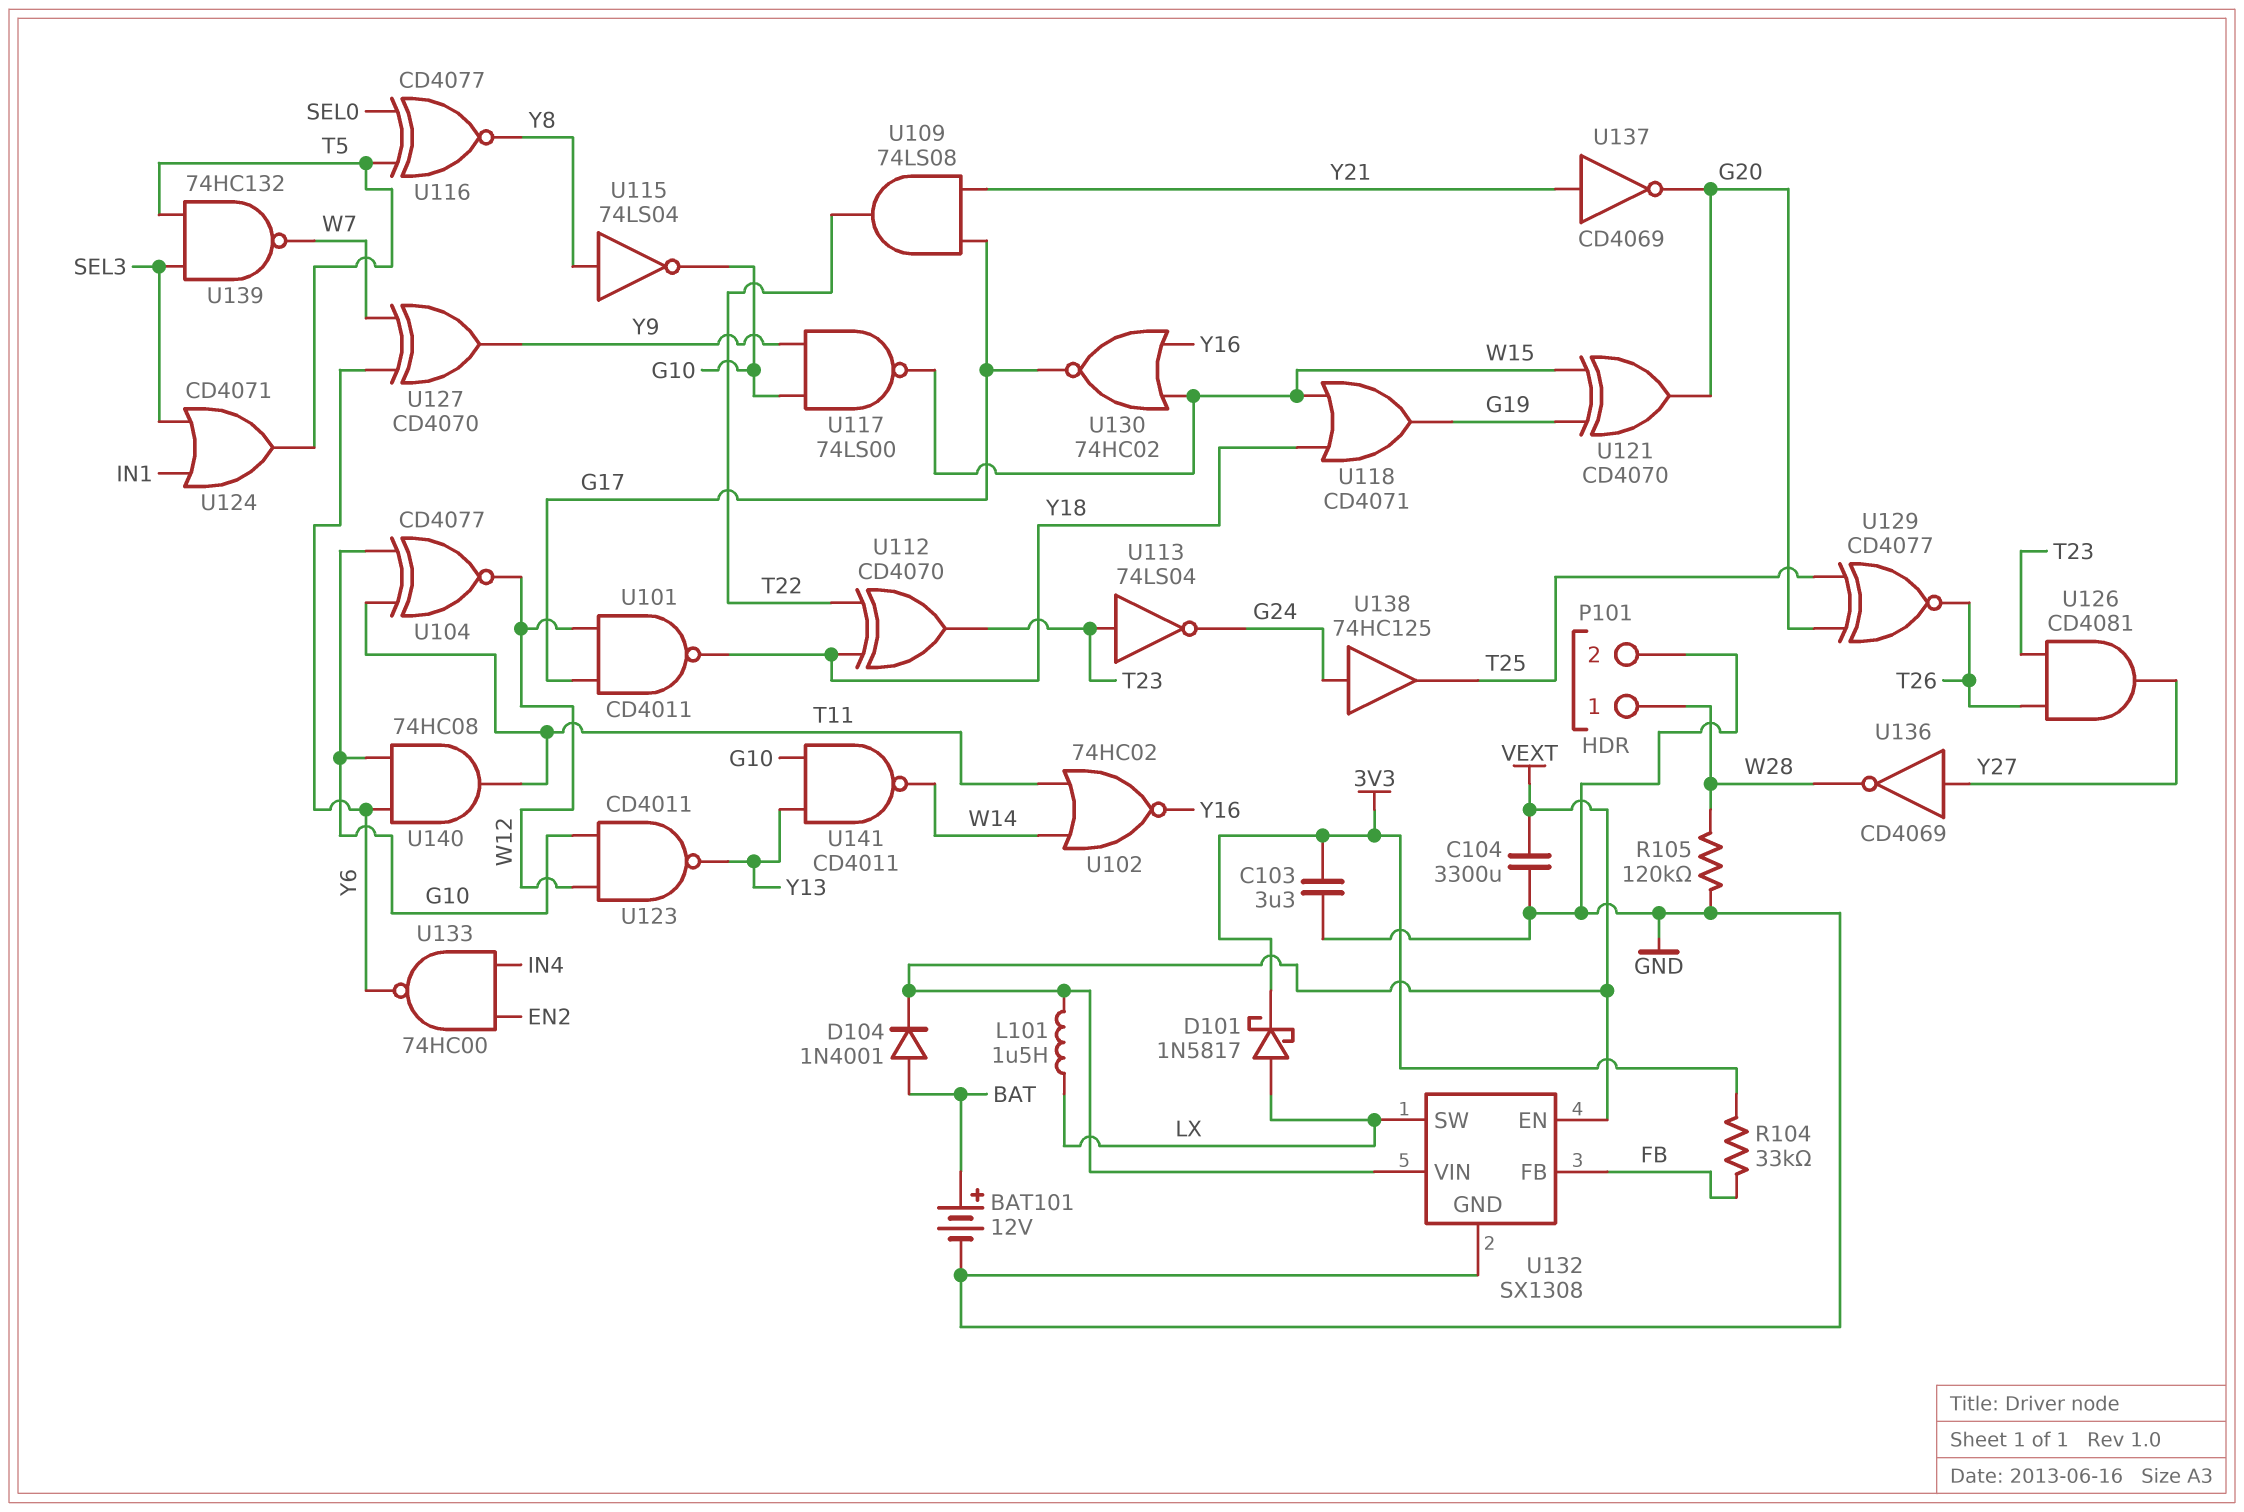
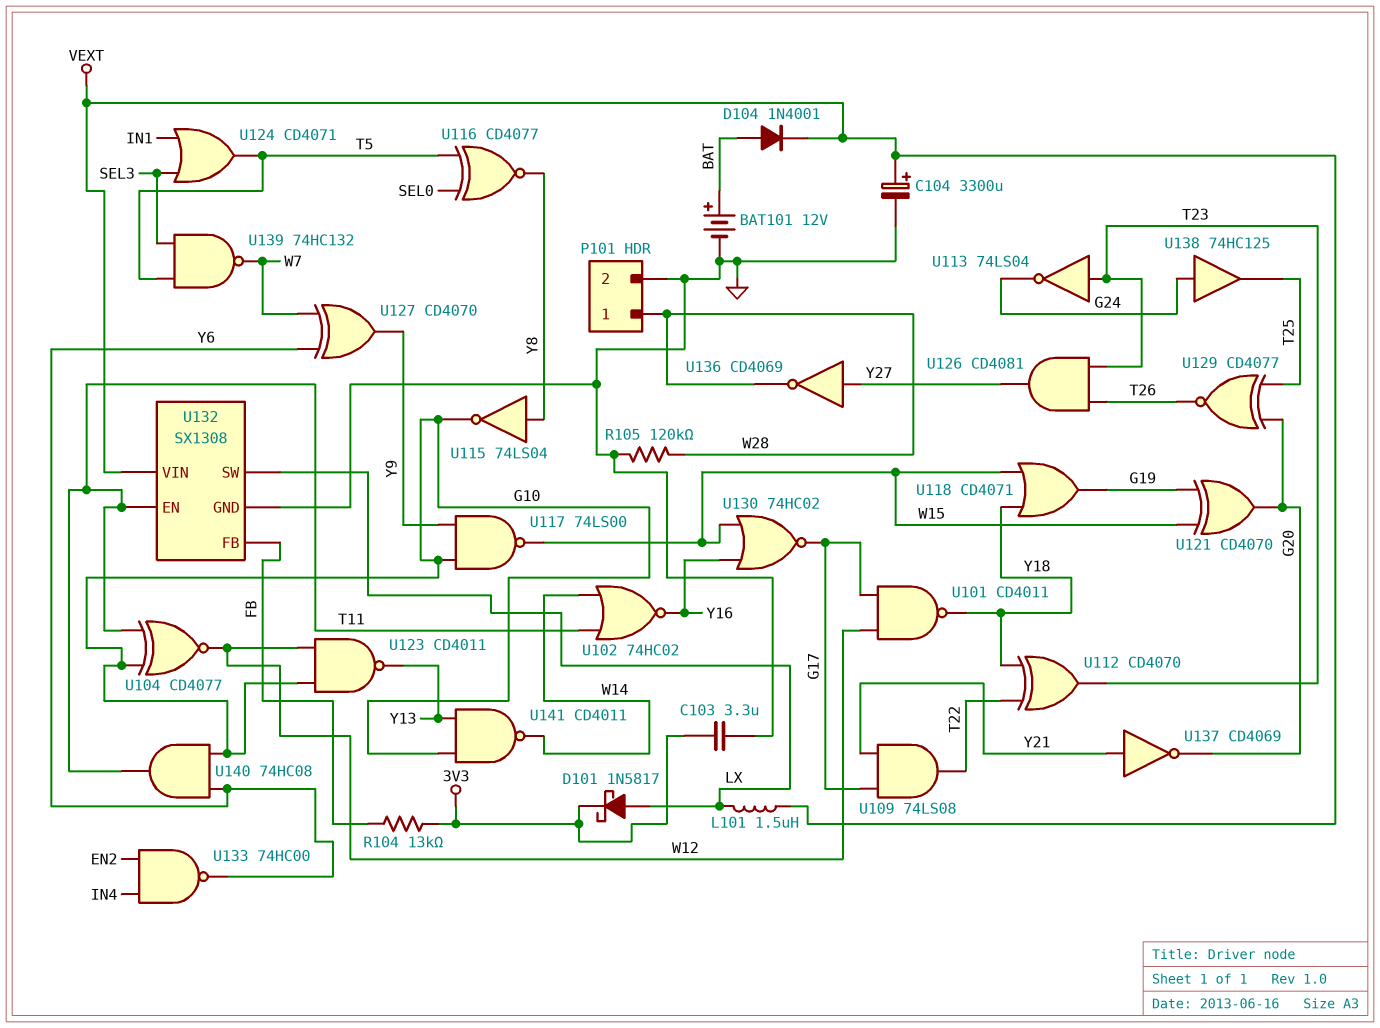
C104: 3300uF (GND, VEXT) -> 3300uF (plus VEXT, minus GND)
R104: 33k (3V3, FB) -> 13k (3V3, FB)
U132 pin EN: VEXT -> T11

